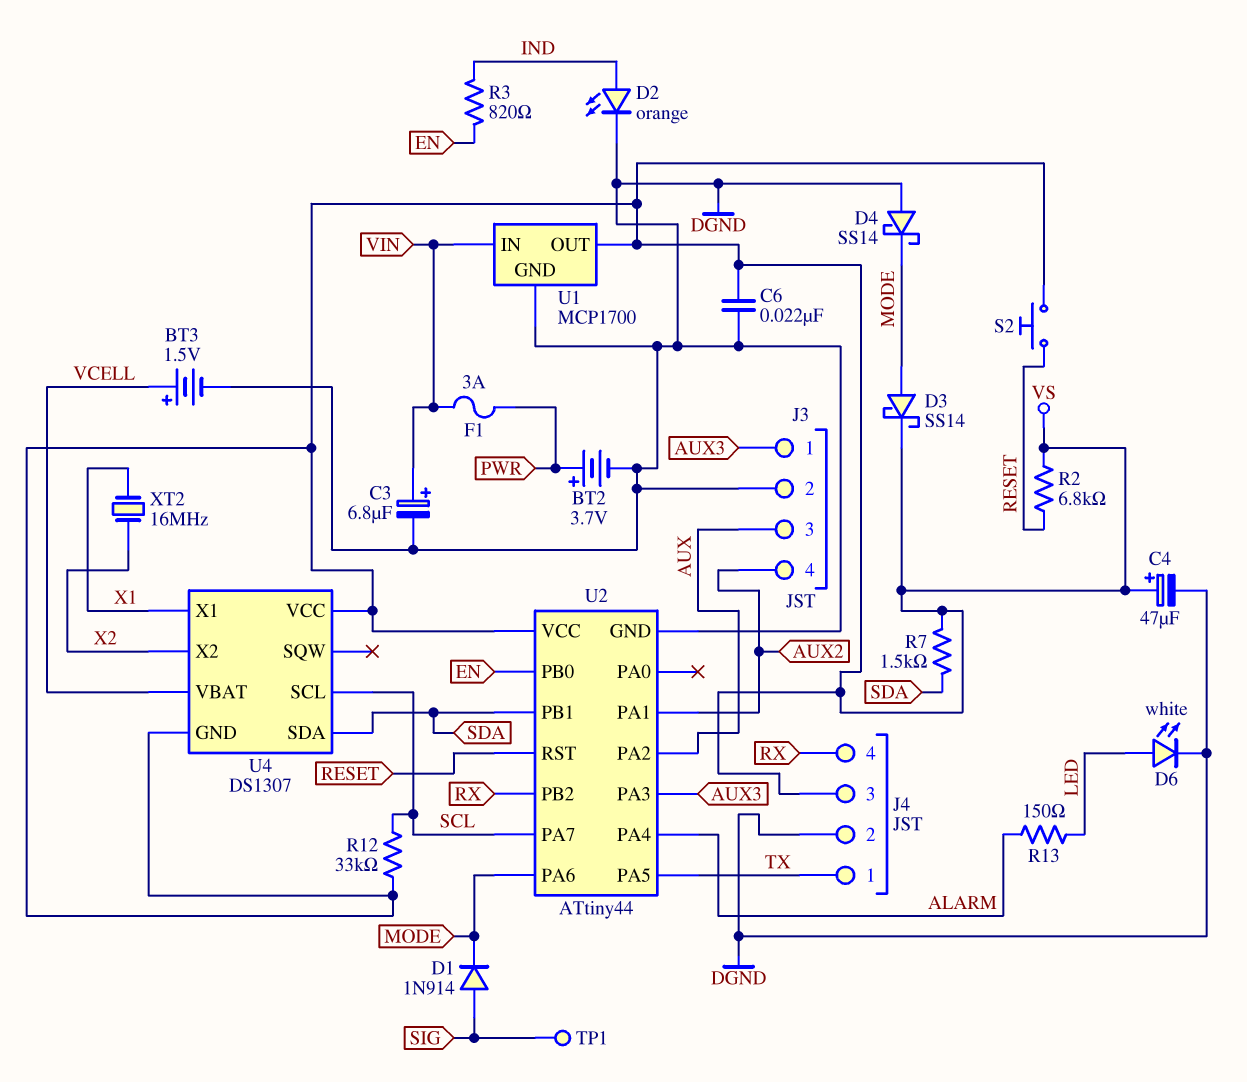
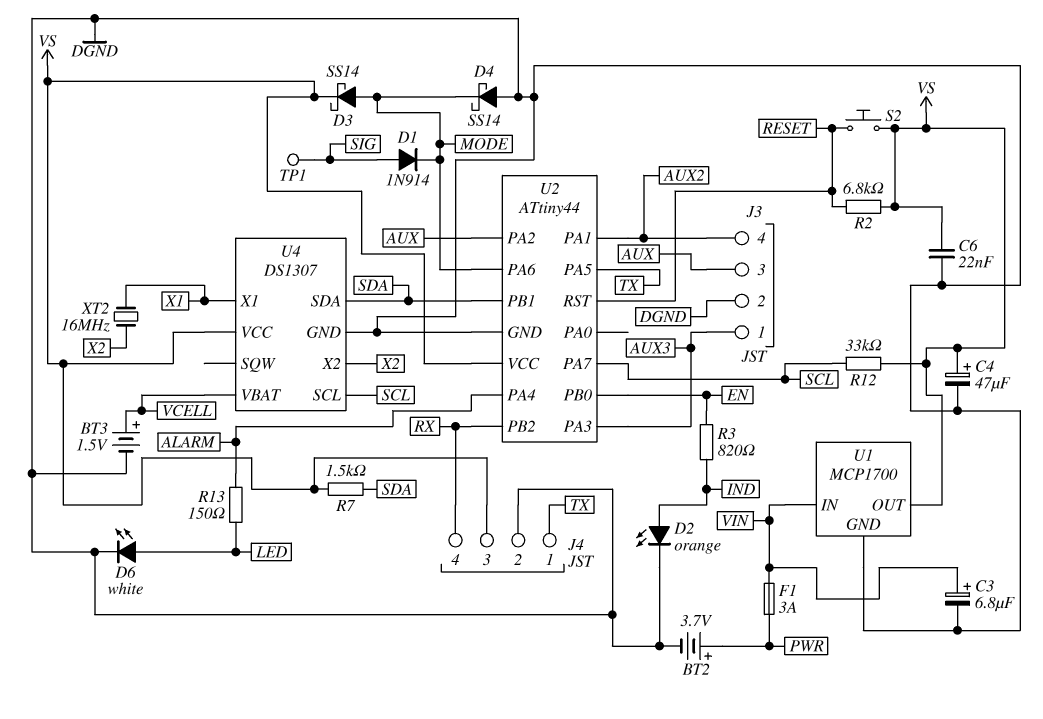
U4 pin GND: VS -> DGND

